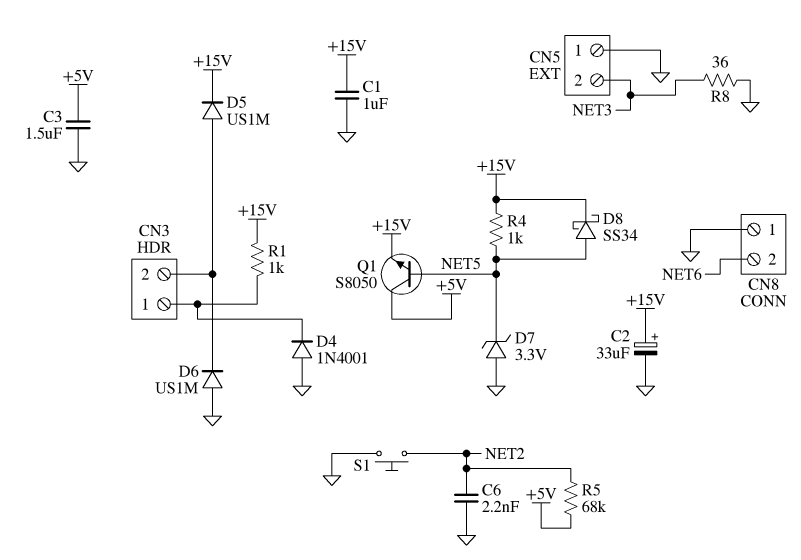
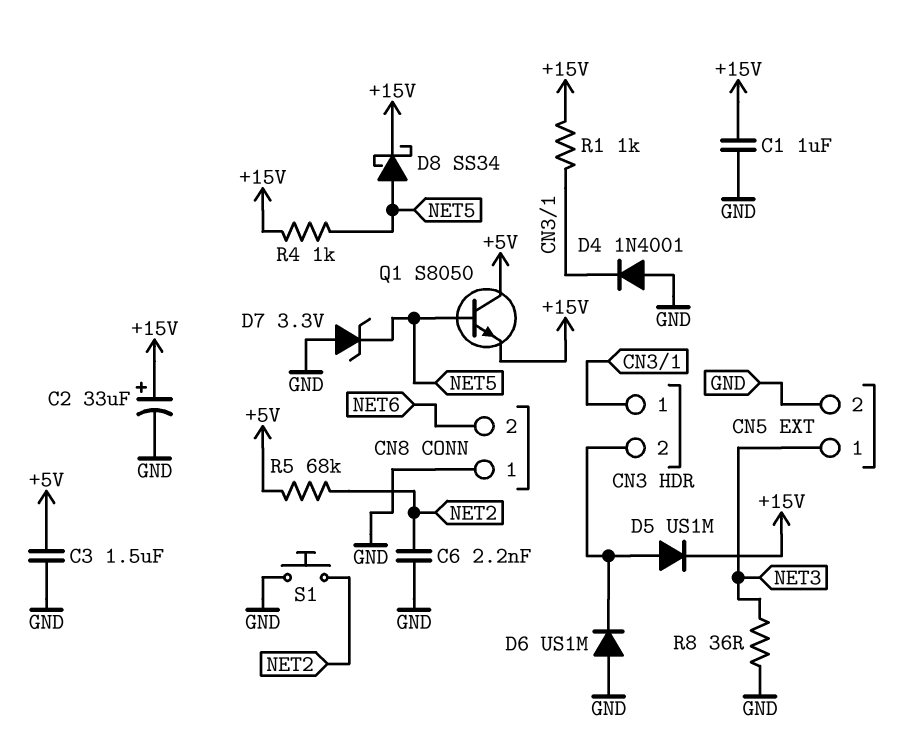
CN5 pin 1: GND -> NET3
CN5 pin 2: NET3 -> GND

